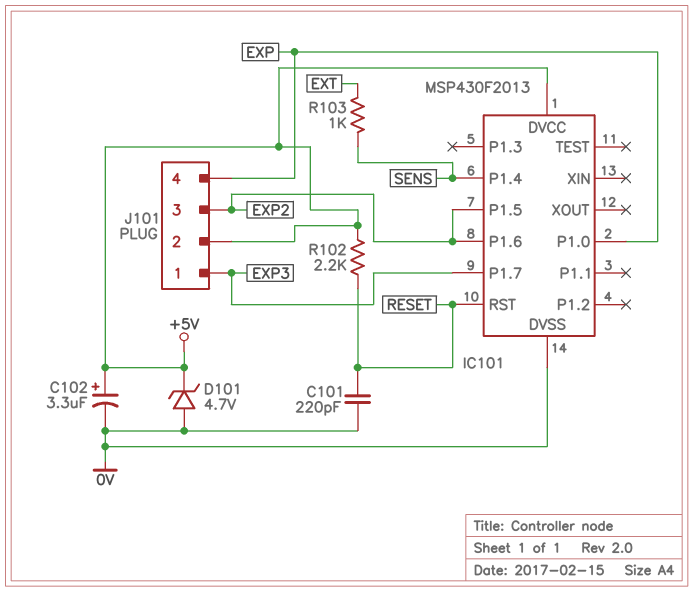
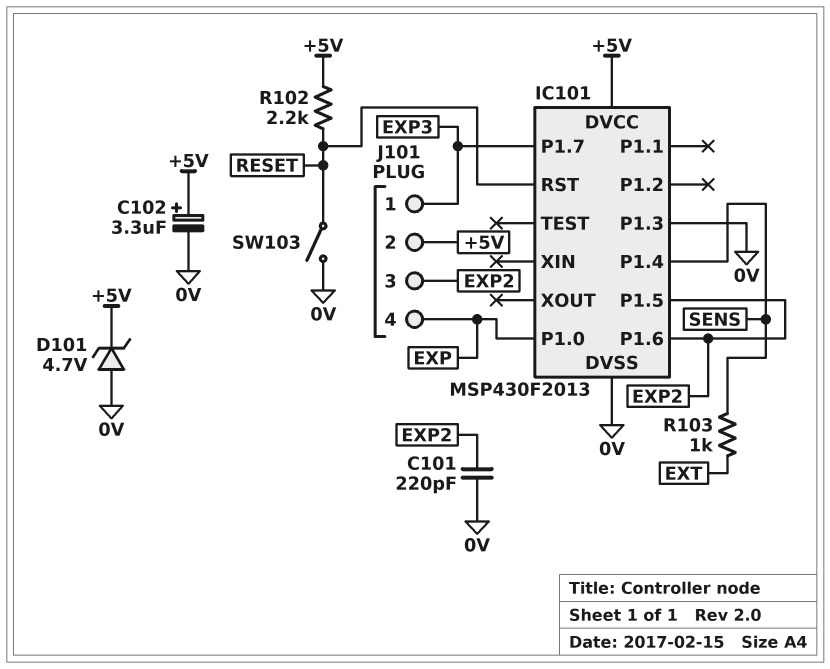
C101: 220pF (0V, RESET) -> 220pF (0V, EXP2)
IC101 pin P1.3: none -> 0V
SW103: none -> switch (0V, RESET)

